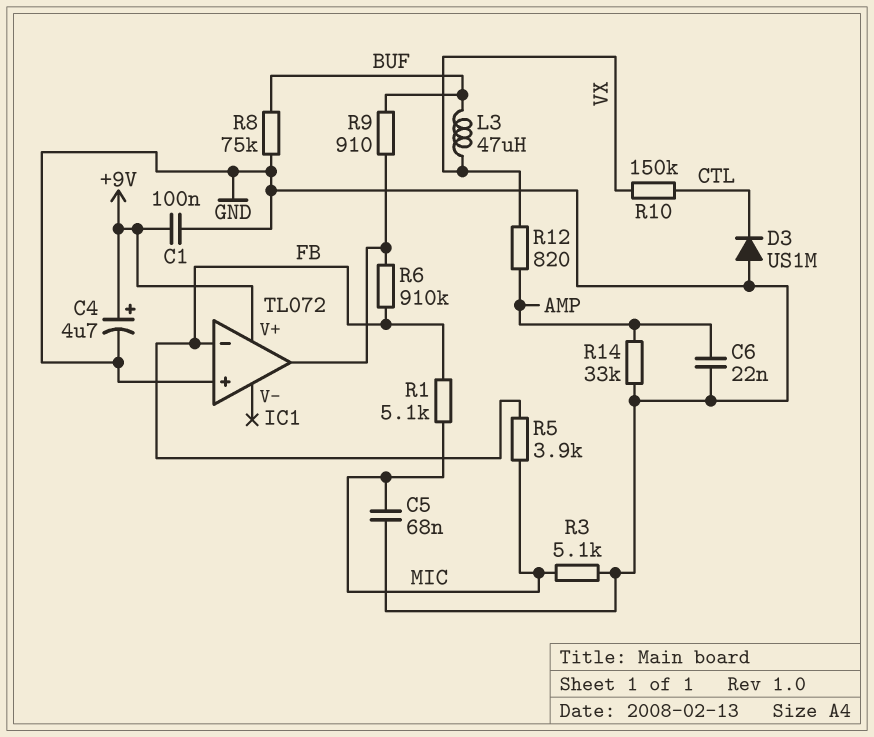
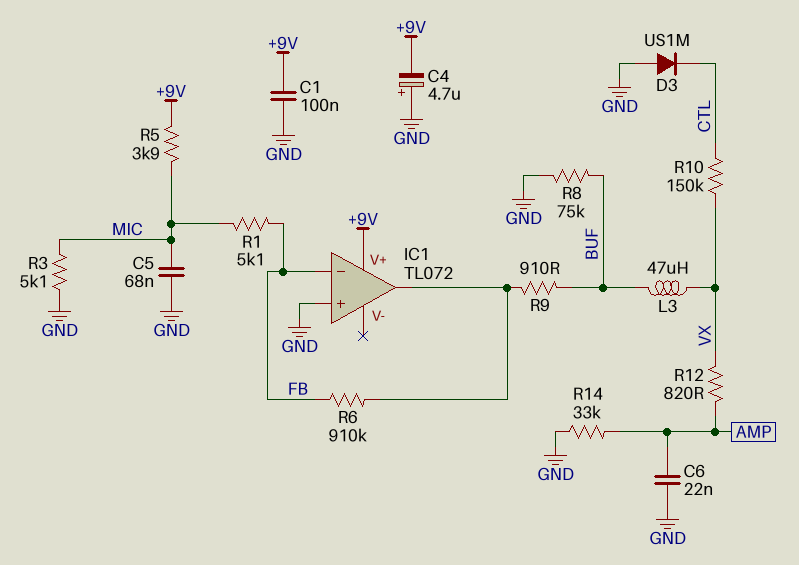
C4: 4.7uF (plus +9V, minus GND) -> 4.7uF (plus GND, minus +9V)
R5: 3.9k (FB, MIC) -> 3.9k (+9V, MIC)

